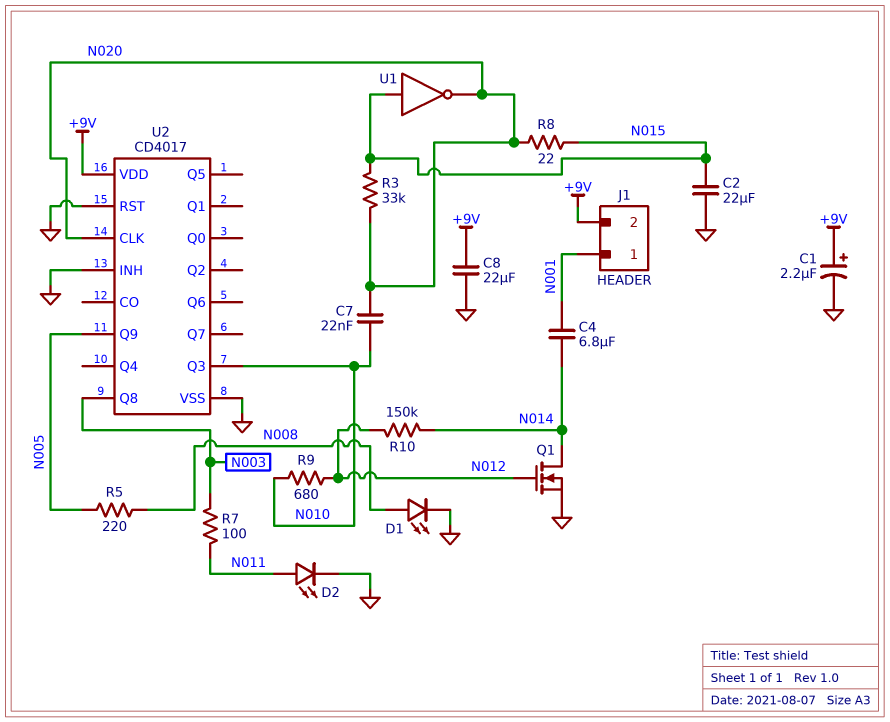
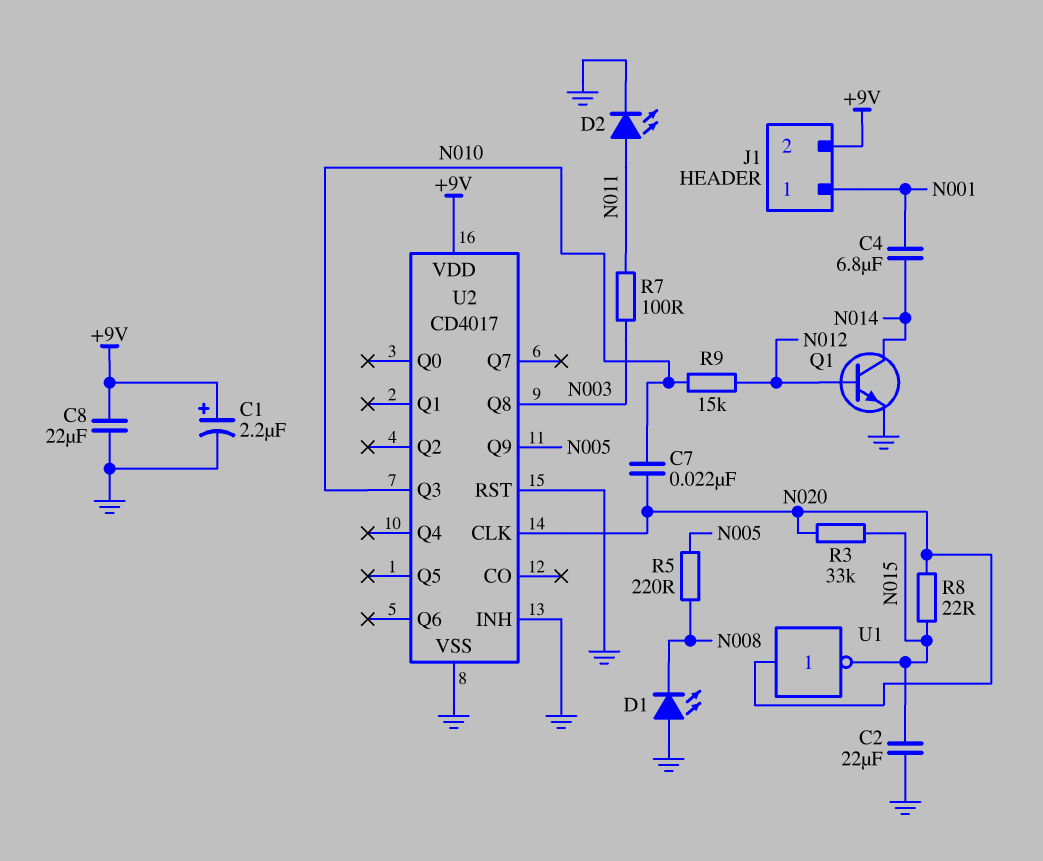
D1: LED (A N008, K GND) -> LED (A GND, K N008)
Q1: NMOS (G N012, D N014, S GND) -> NPN (B N012, C N014, E GND)
R9: 680 (N010, N012) -> 15k (N010, N012)
R10: 150k (N012, N014) -> none
U1: NOT (in N015, out N020) -> NOT (in N020, out N015)

